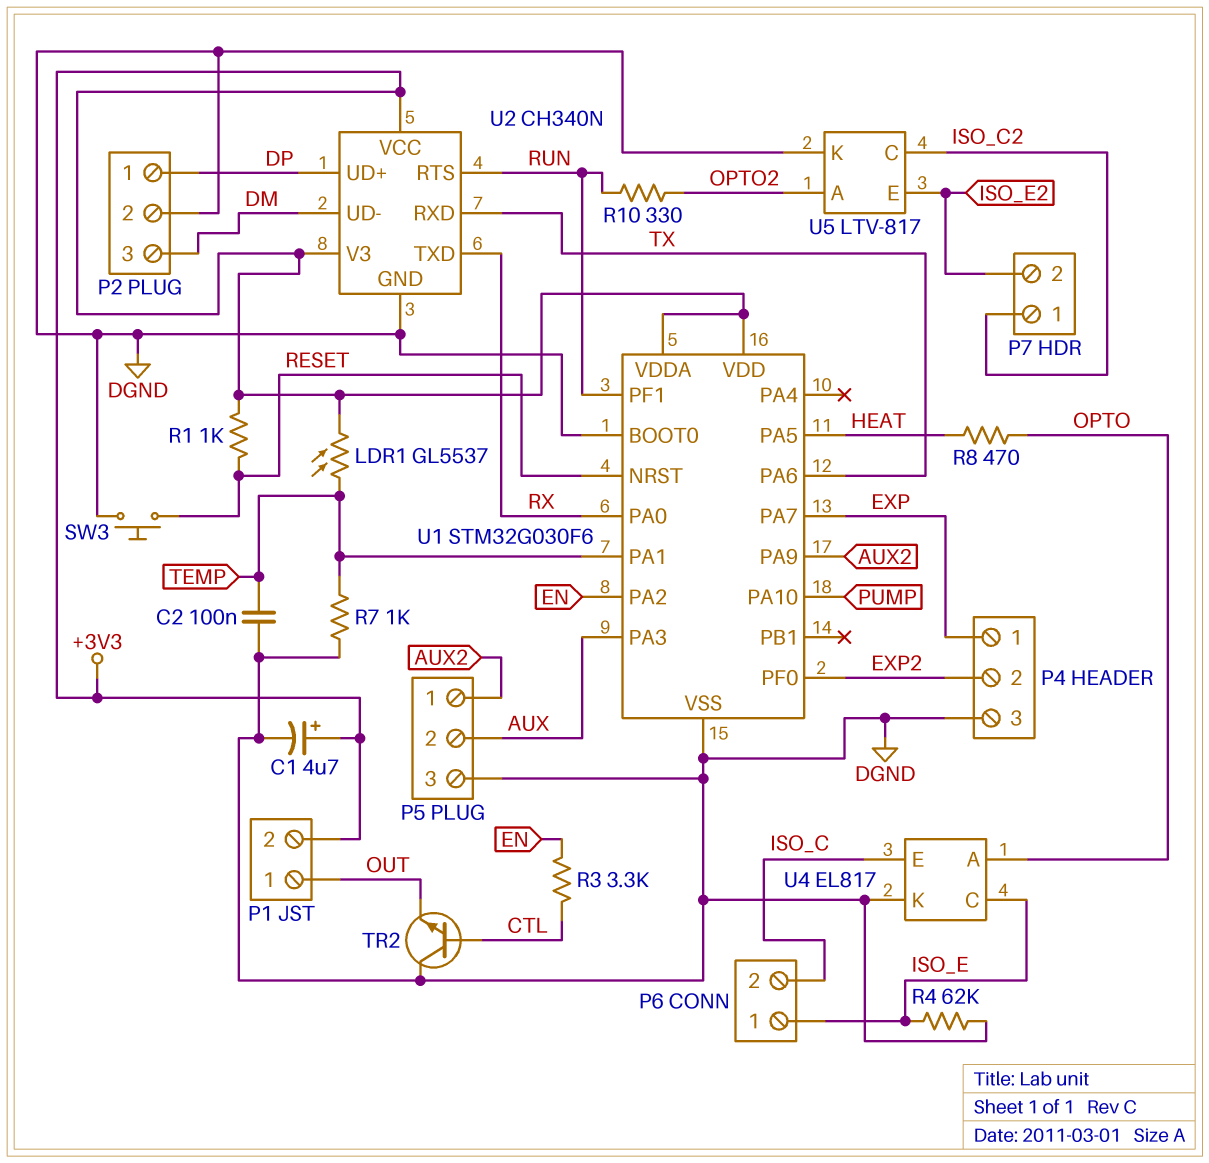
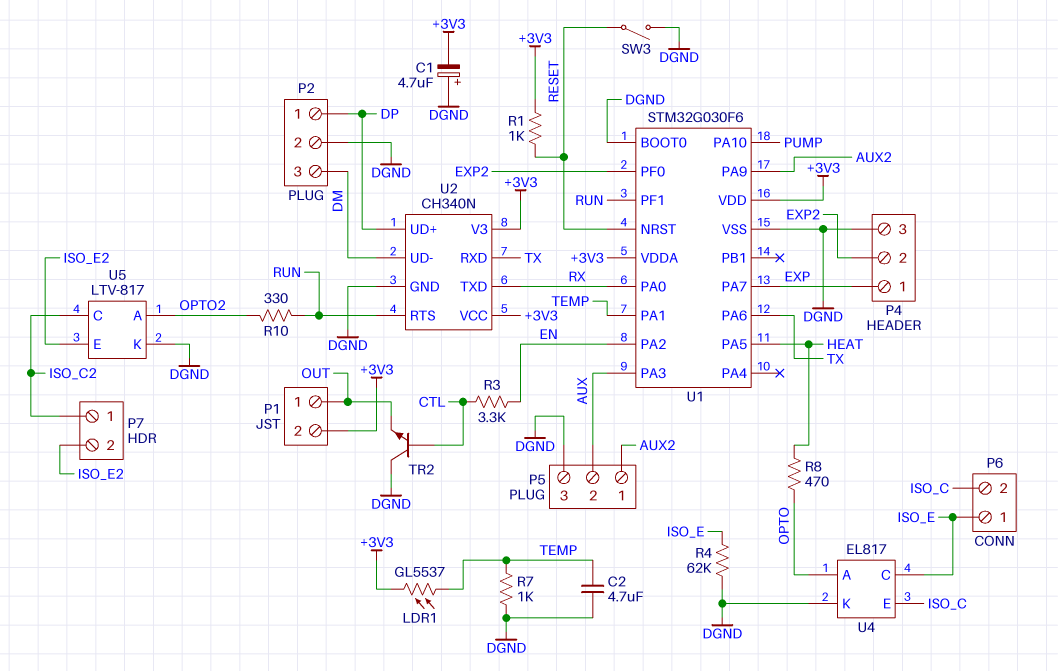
C1: 4.7uF (plus +3V3, minus DGND) -> 4.7uF (plus DGND, minus +3V3)
C2: 100nF (DGND, TEMP) -> 4.7uF (DGND, TEMP)
SW3: button (DGND, RESET) -> switch (DGND, RESET)

